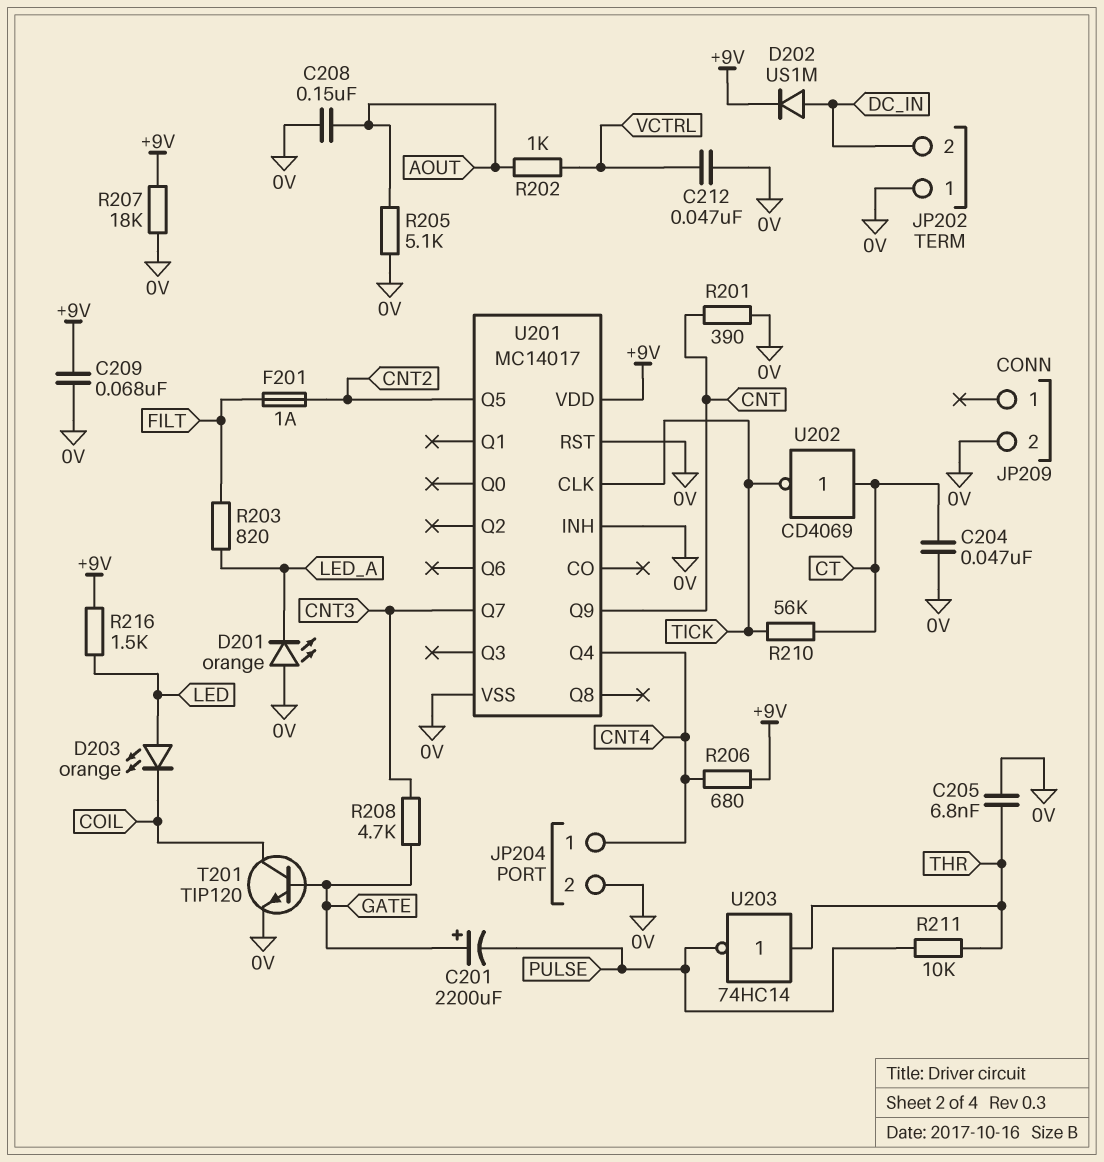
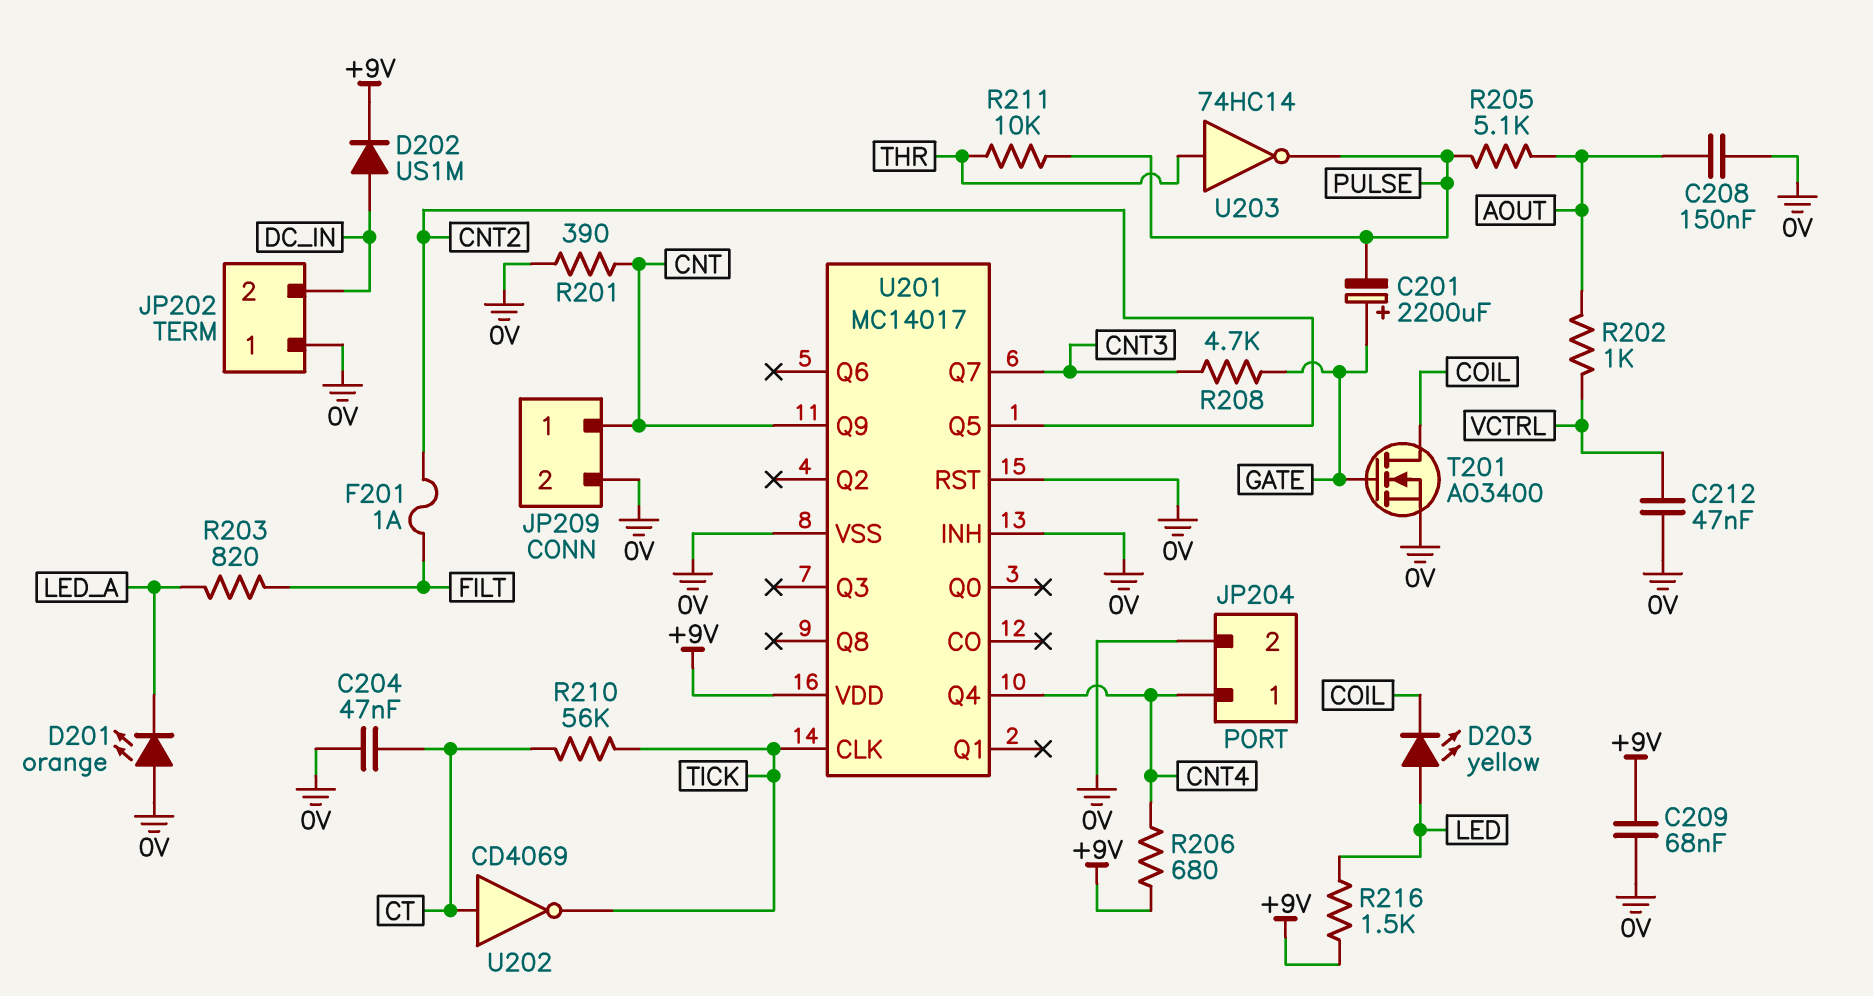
C205: 6.8nF (0V, THR) -> none
D203: LED orange (A LED, K COIL) -> LED yellow (A LED, K COIL)
JP209 pin 1: none -> CNT
R205: 5.1k (0V, AOUT) -> 5.1k (AOUT, PULSE)
R207: 18k (+9V, 0V) -> none
T201: NPN TIP120 (B GATE, C COIL, E 0V) -> NMOS AO3400 (G GATE, D COIL, S 0V)

